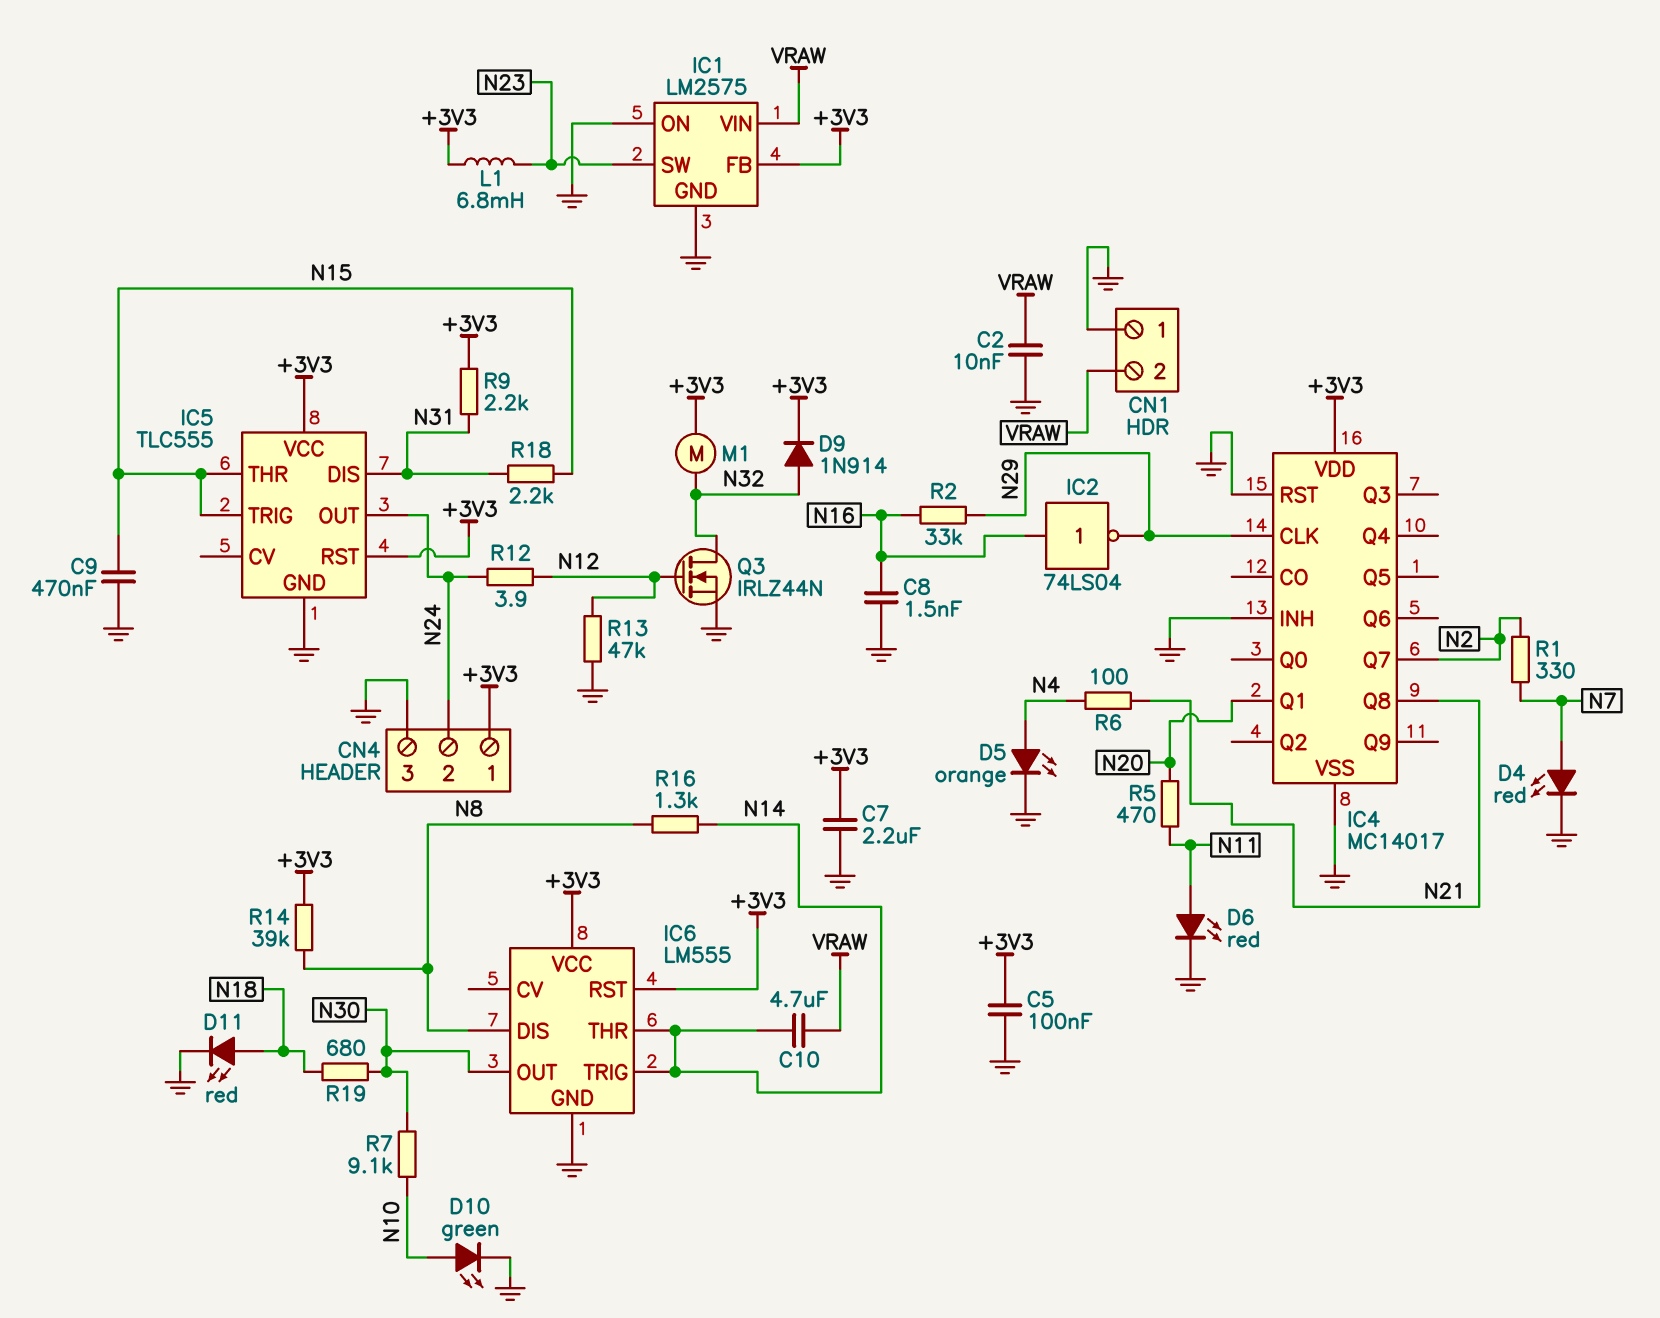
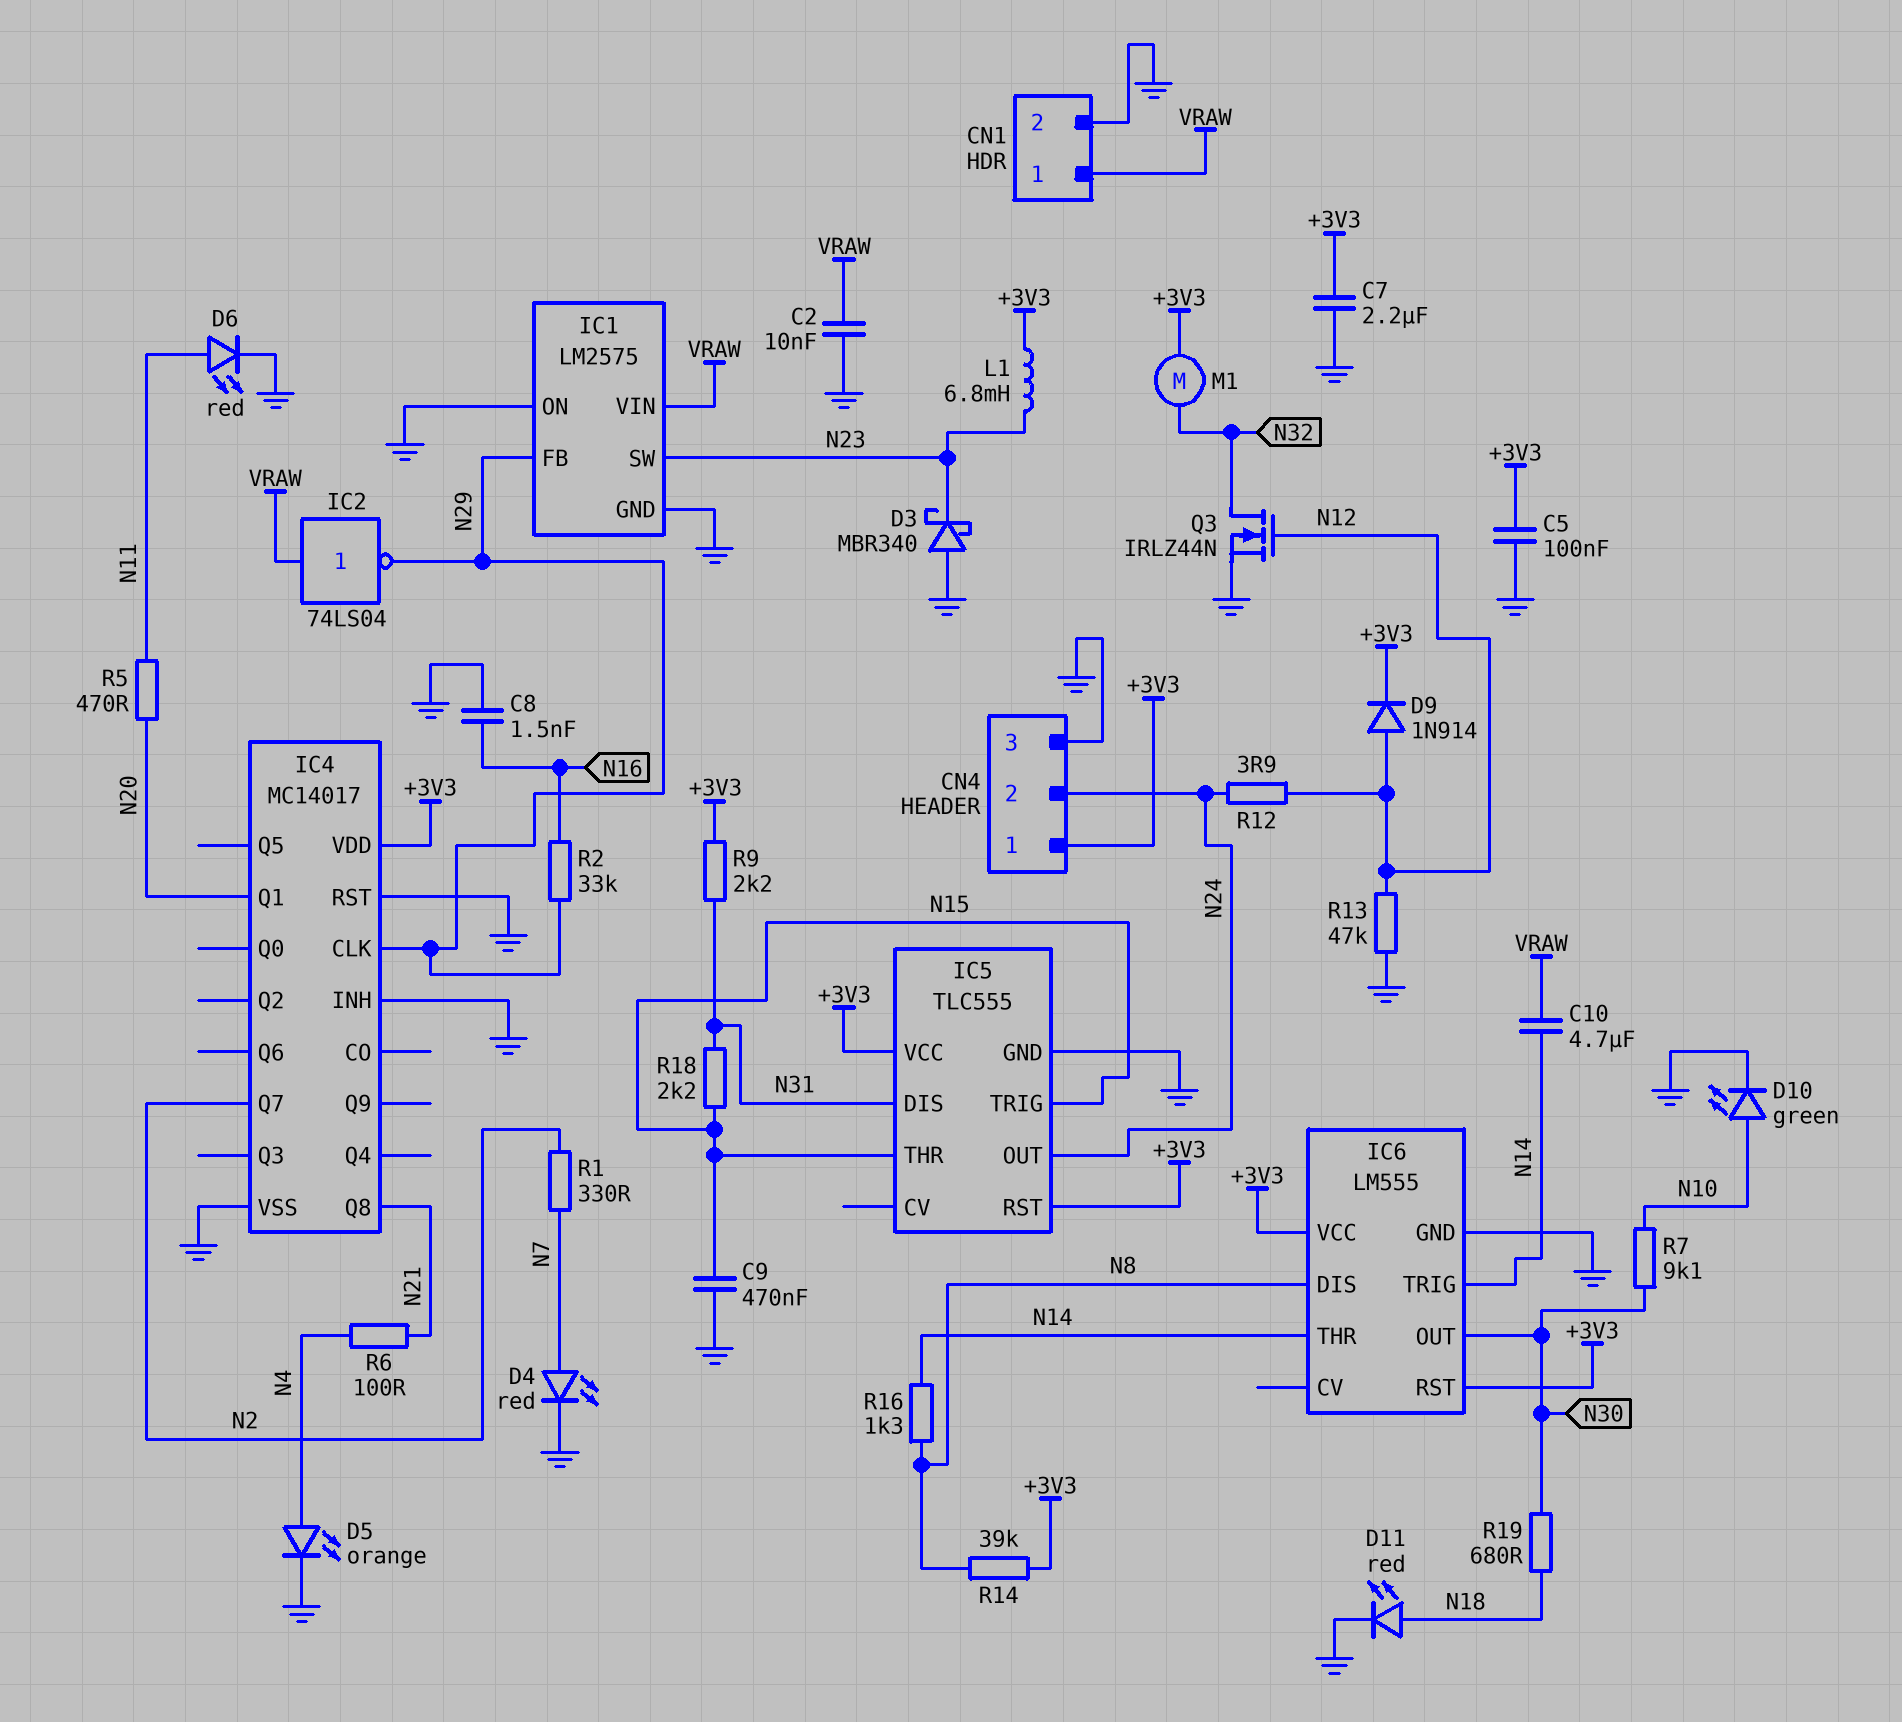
CN1 pin 1: GND -> VRAW
CN1 pin 2: VRAW -> GND
D3: none -> schottky MBR340 (A GND, K N23)
D9: diode 1N914 (A N32, K +3V3) -> diode 1N914 (A N12, K +3V3)
IC1 pin FB: +3V3 -> N29
IC2: NOT 74LS04 (in N16, out N29) -> NOT 74LS04 (in VRAW, out N29)

